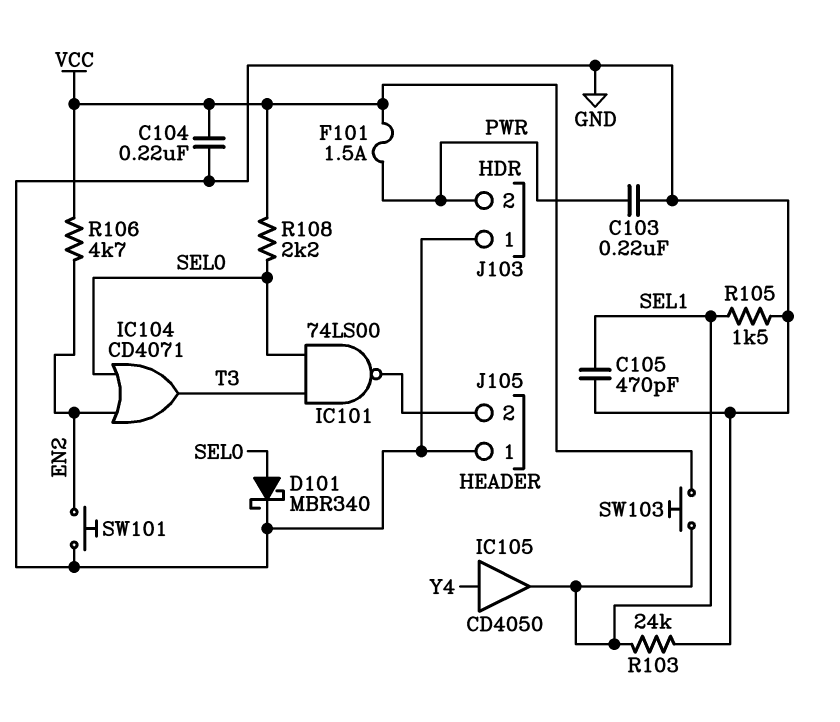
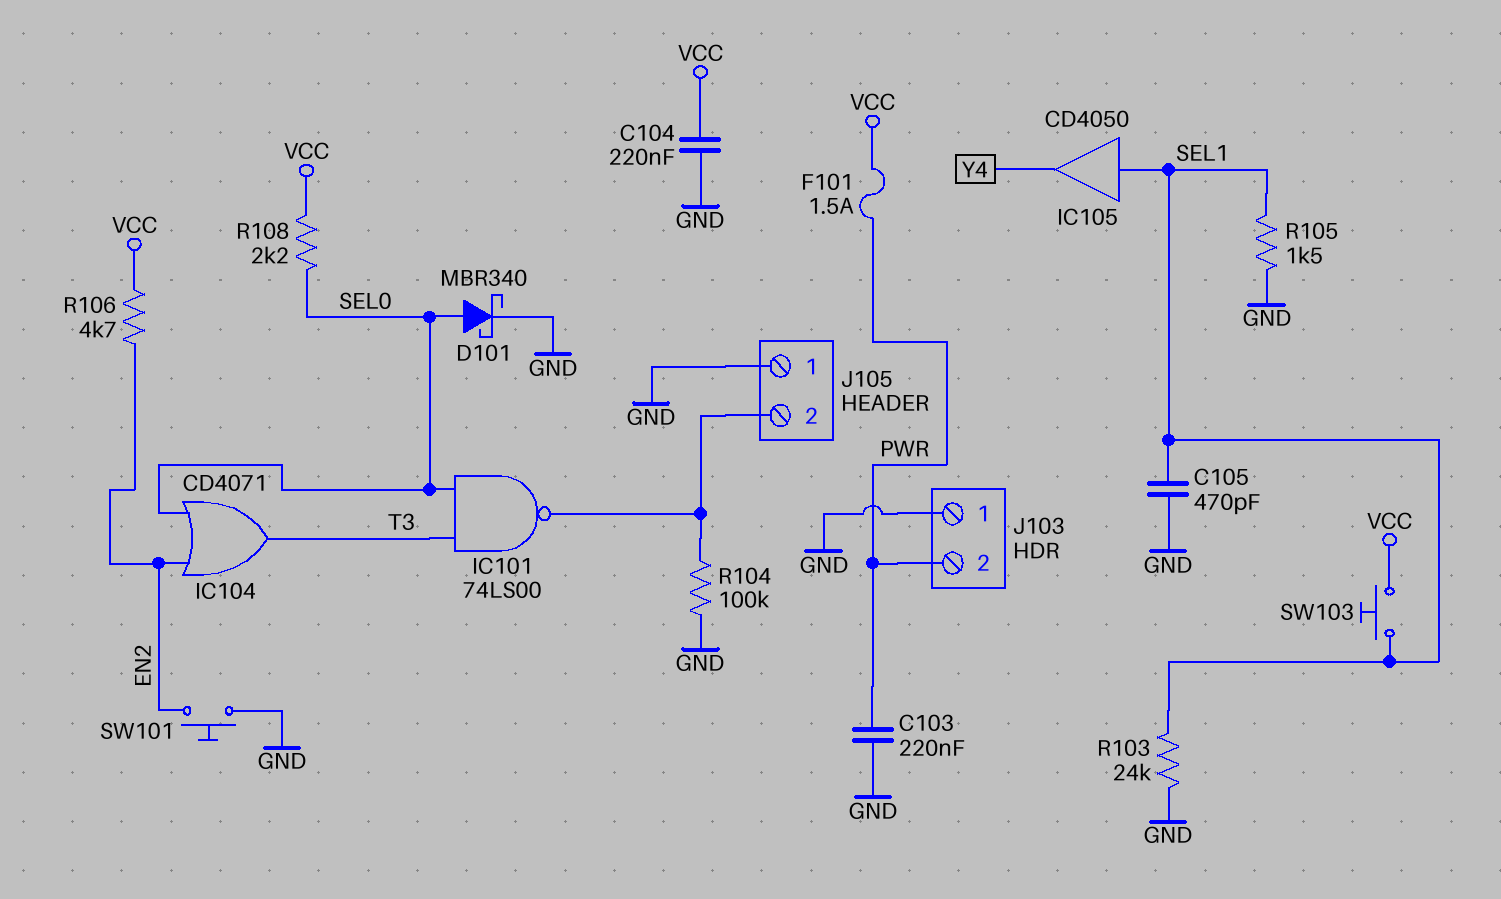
IC105: buffer CD4050 (in Y4, out SEL1) -> buffer CD4050 (in SEL1, out Y4)
R104: none -> 100k (GND, J105/2)

